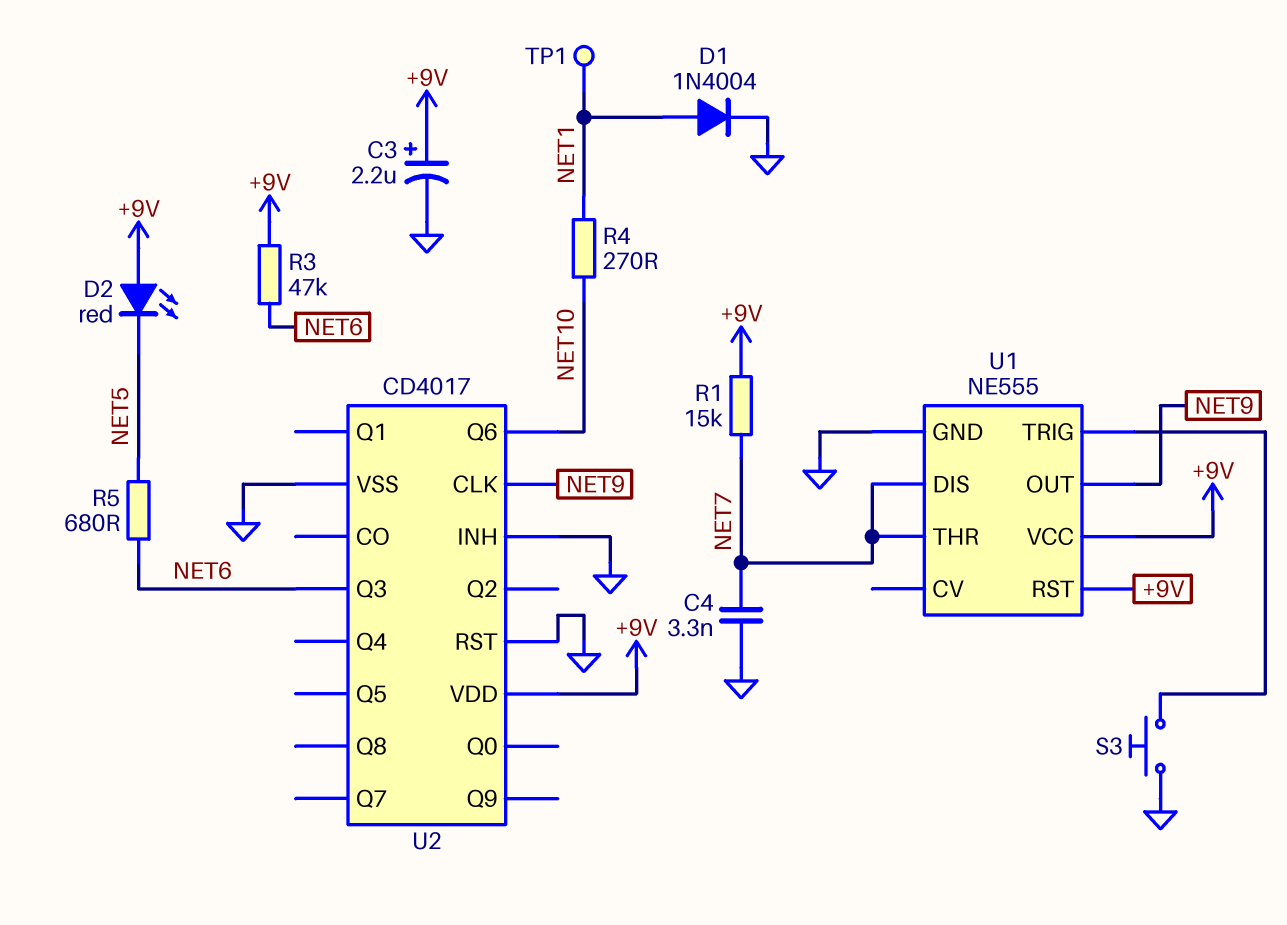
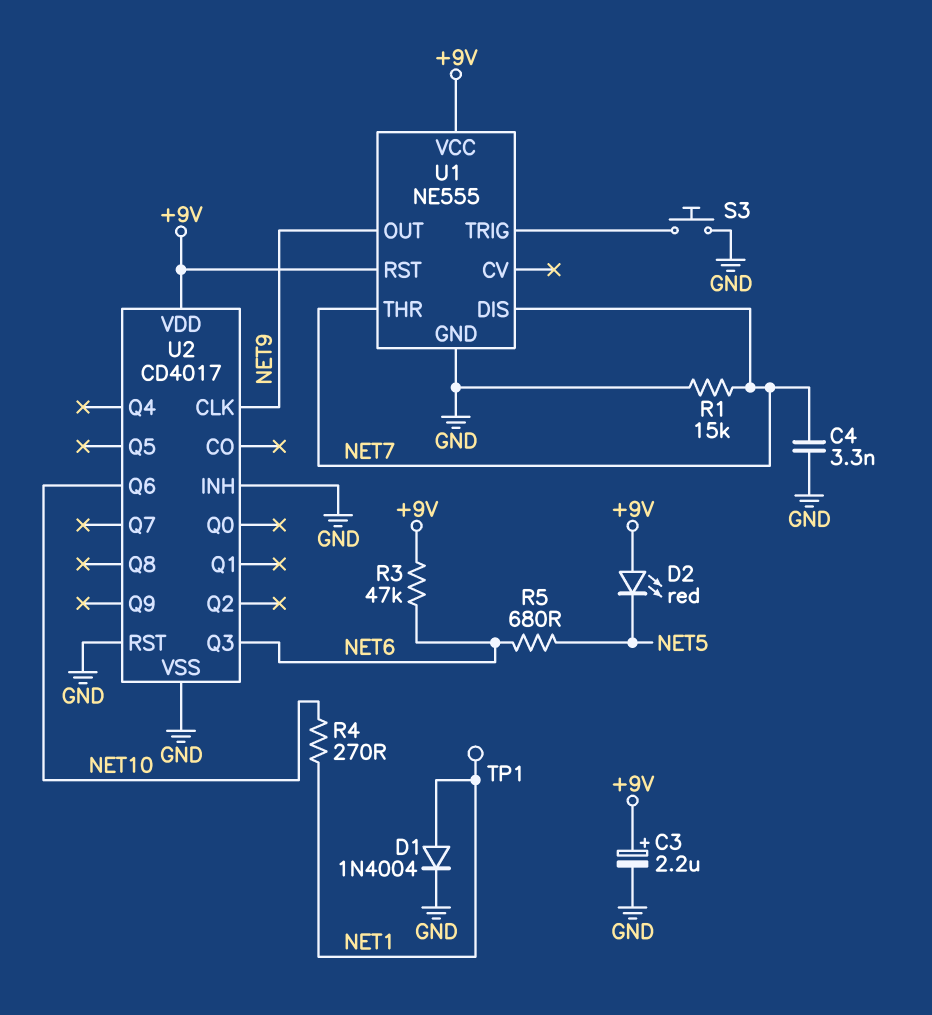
R1: 15k (+9V, NET7) -> 15k (GND, NET7)

